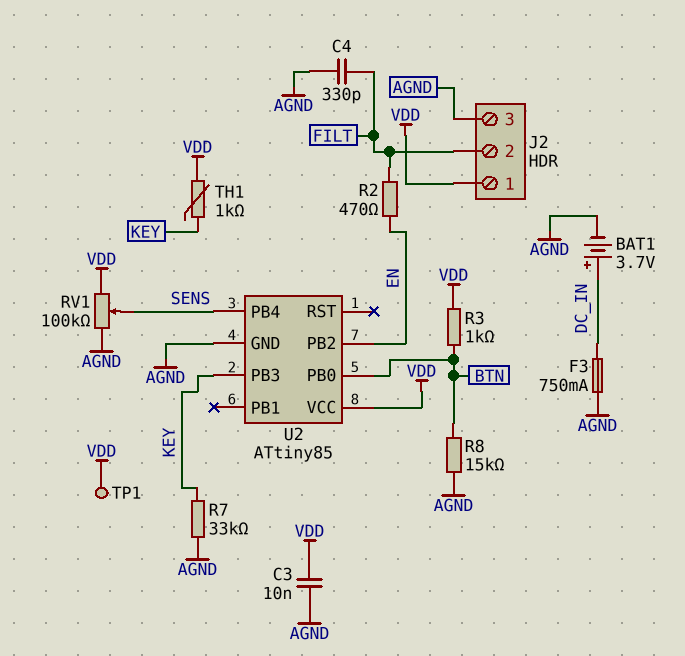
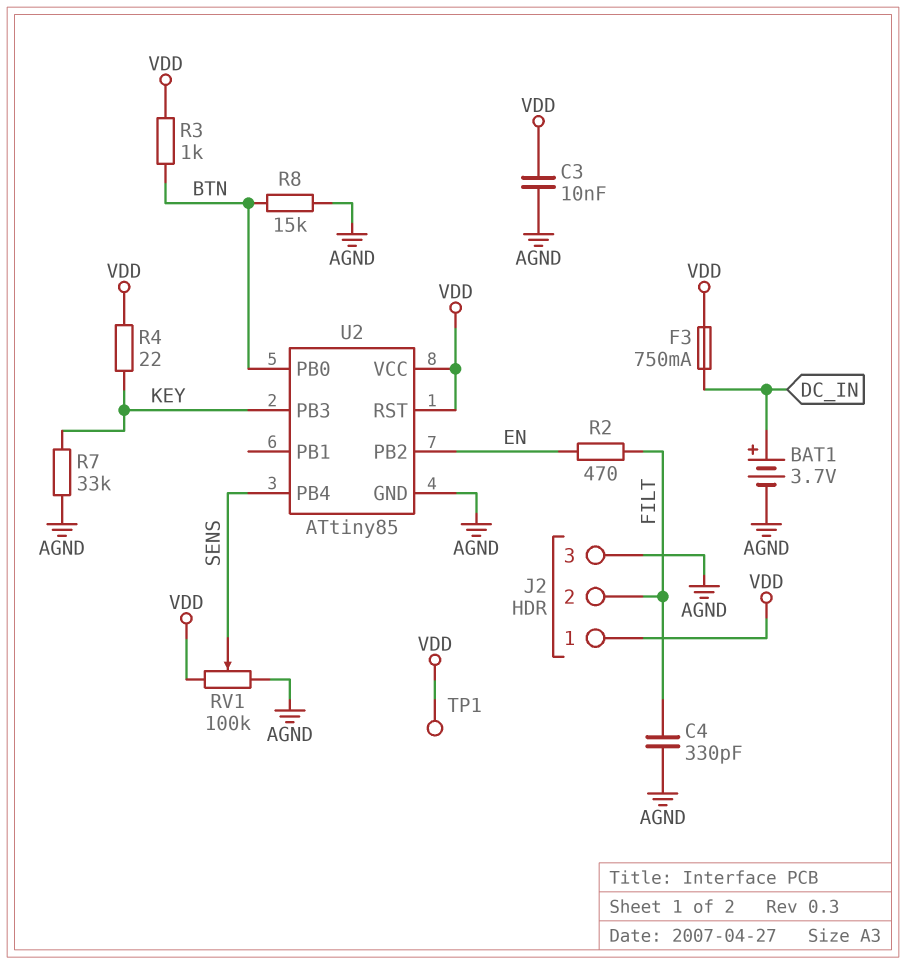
F3: 750mA (AGND, DC_IN) -> 750mA (DC_IN, VDD)
R4: none -> 22 (KEY, VDD)
TH1: 1k (KEY, VDD) -> none
U2 pin RST: none -> VDD

